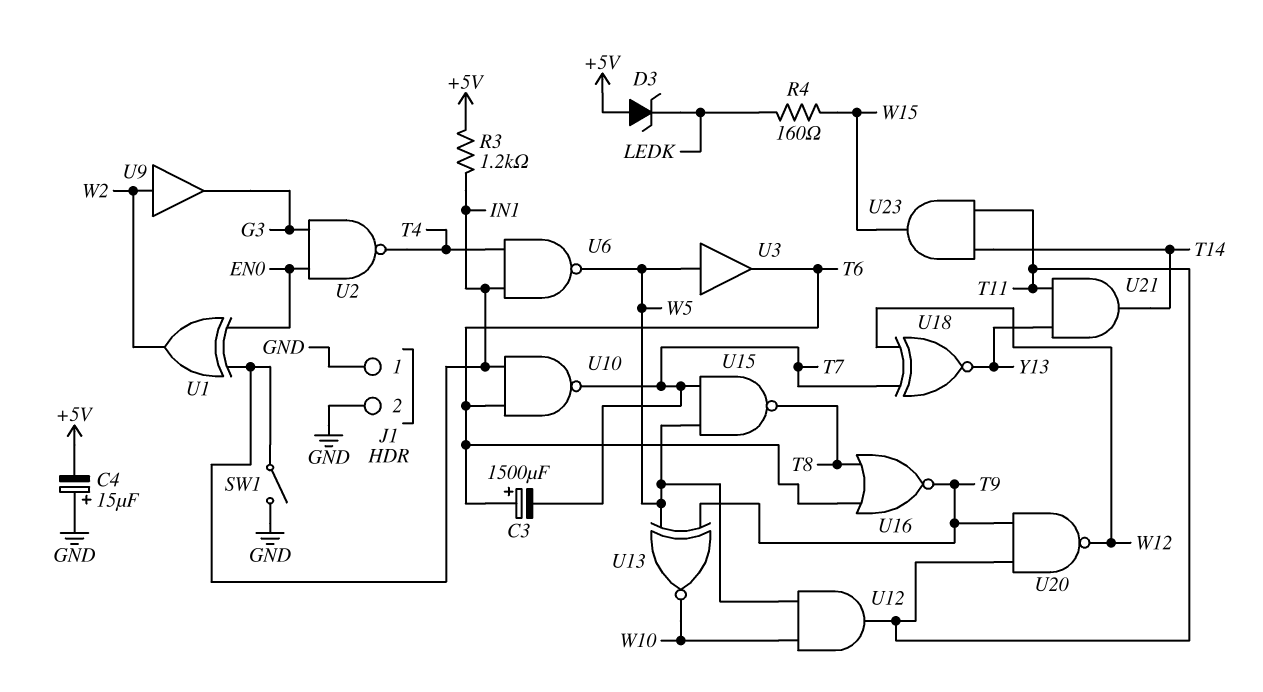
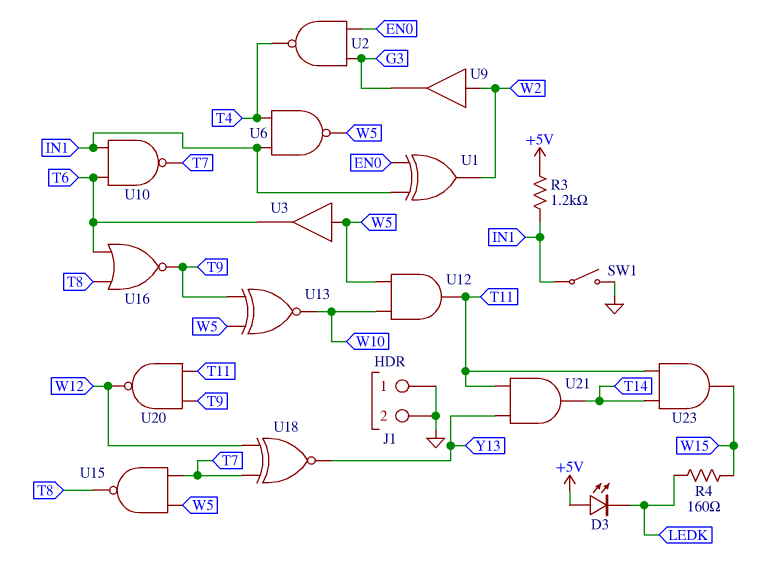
C3: 1500uF (plus T6, minus T7) -> none
C4: 15uF (plus GND, minus +5V) -> none
D3: zener (A +5V, K LEDK) -> LED (A +5V, K LEDK)

